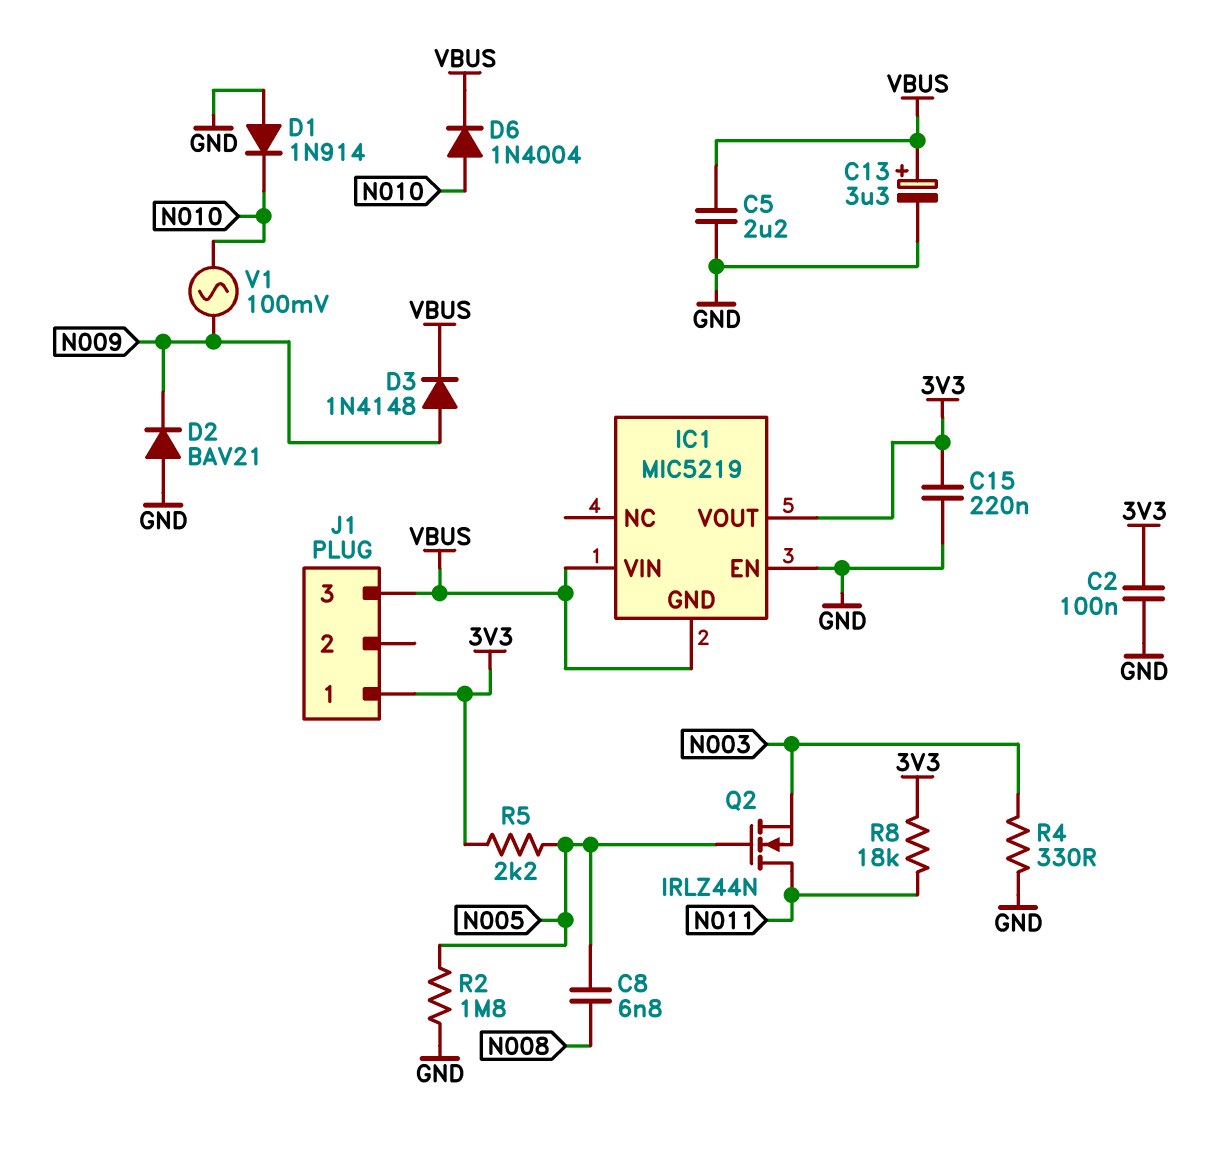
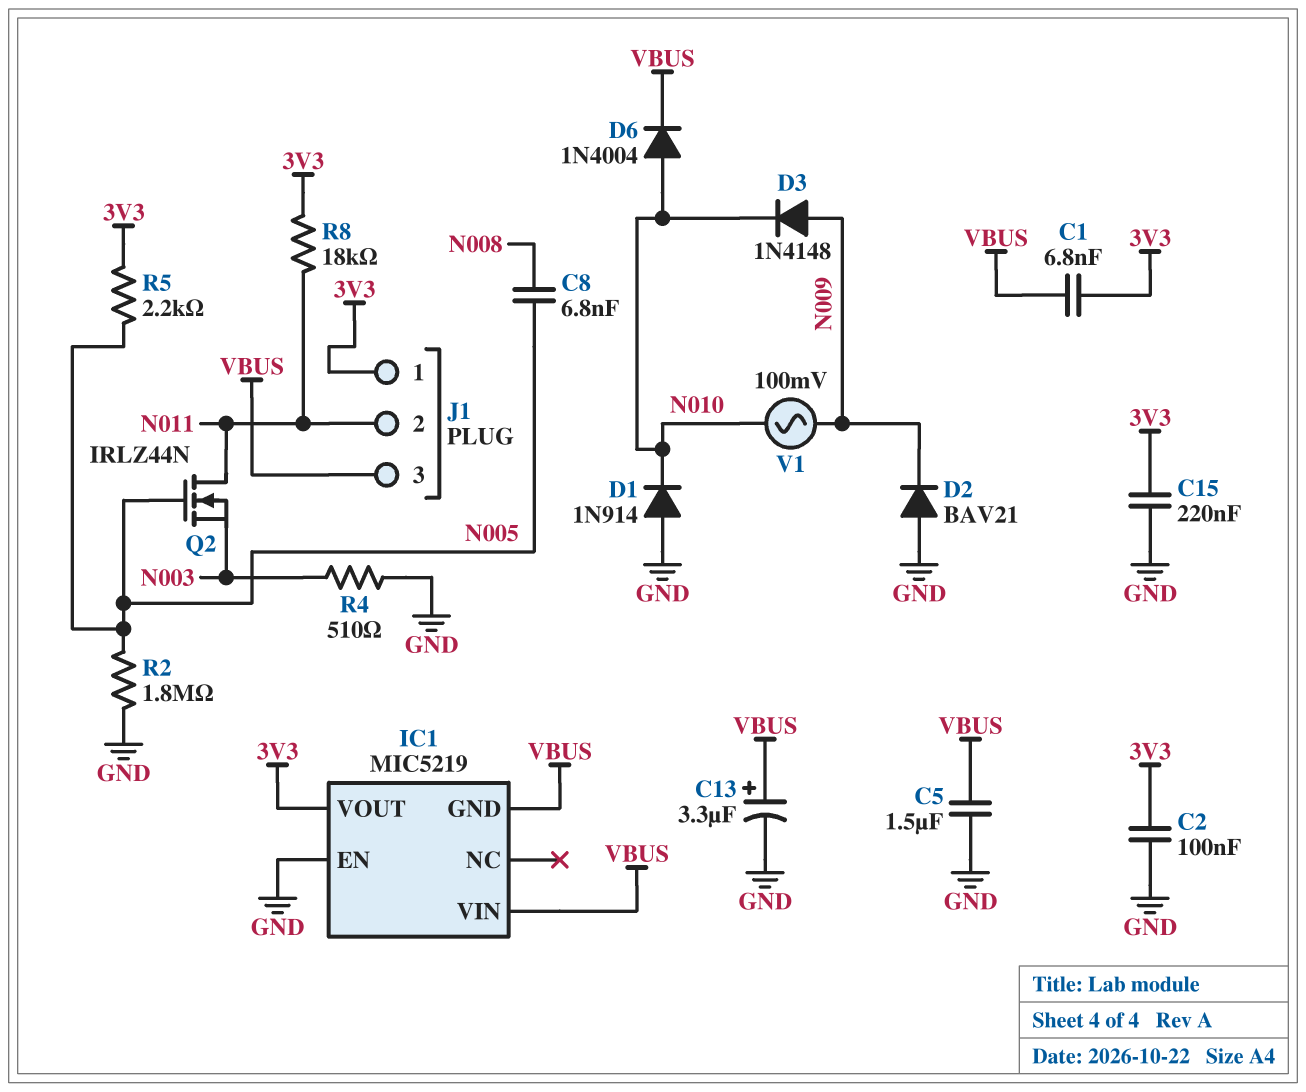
C1: none -> 6.8nF (3V3, VBUS)
C5: 2.2uF (GND, VBUS) -> 1.5uF (GND, VBUS)
D3: diode 1N4148 (A N009, K VBUS) -> diode 1N4148 (A N009, K N010)
J1 pin 2: none -> N011
R4: 330 (GND, N003) -> 510 (GND, N003)

